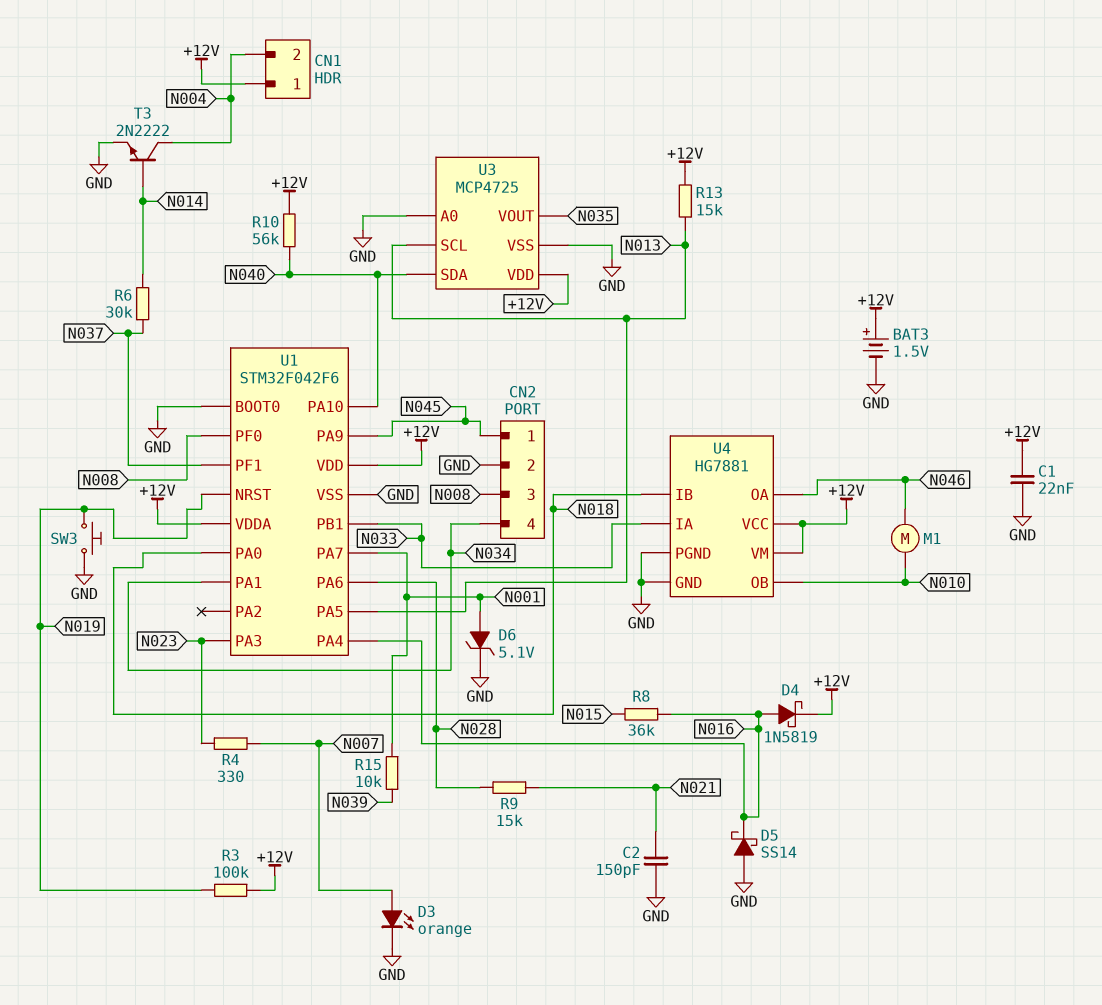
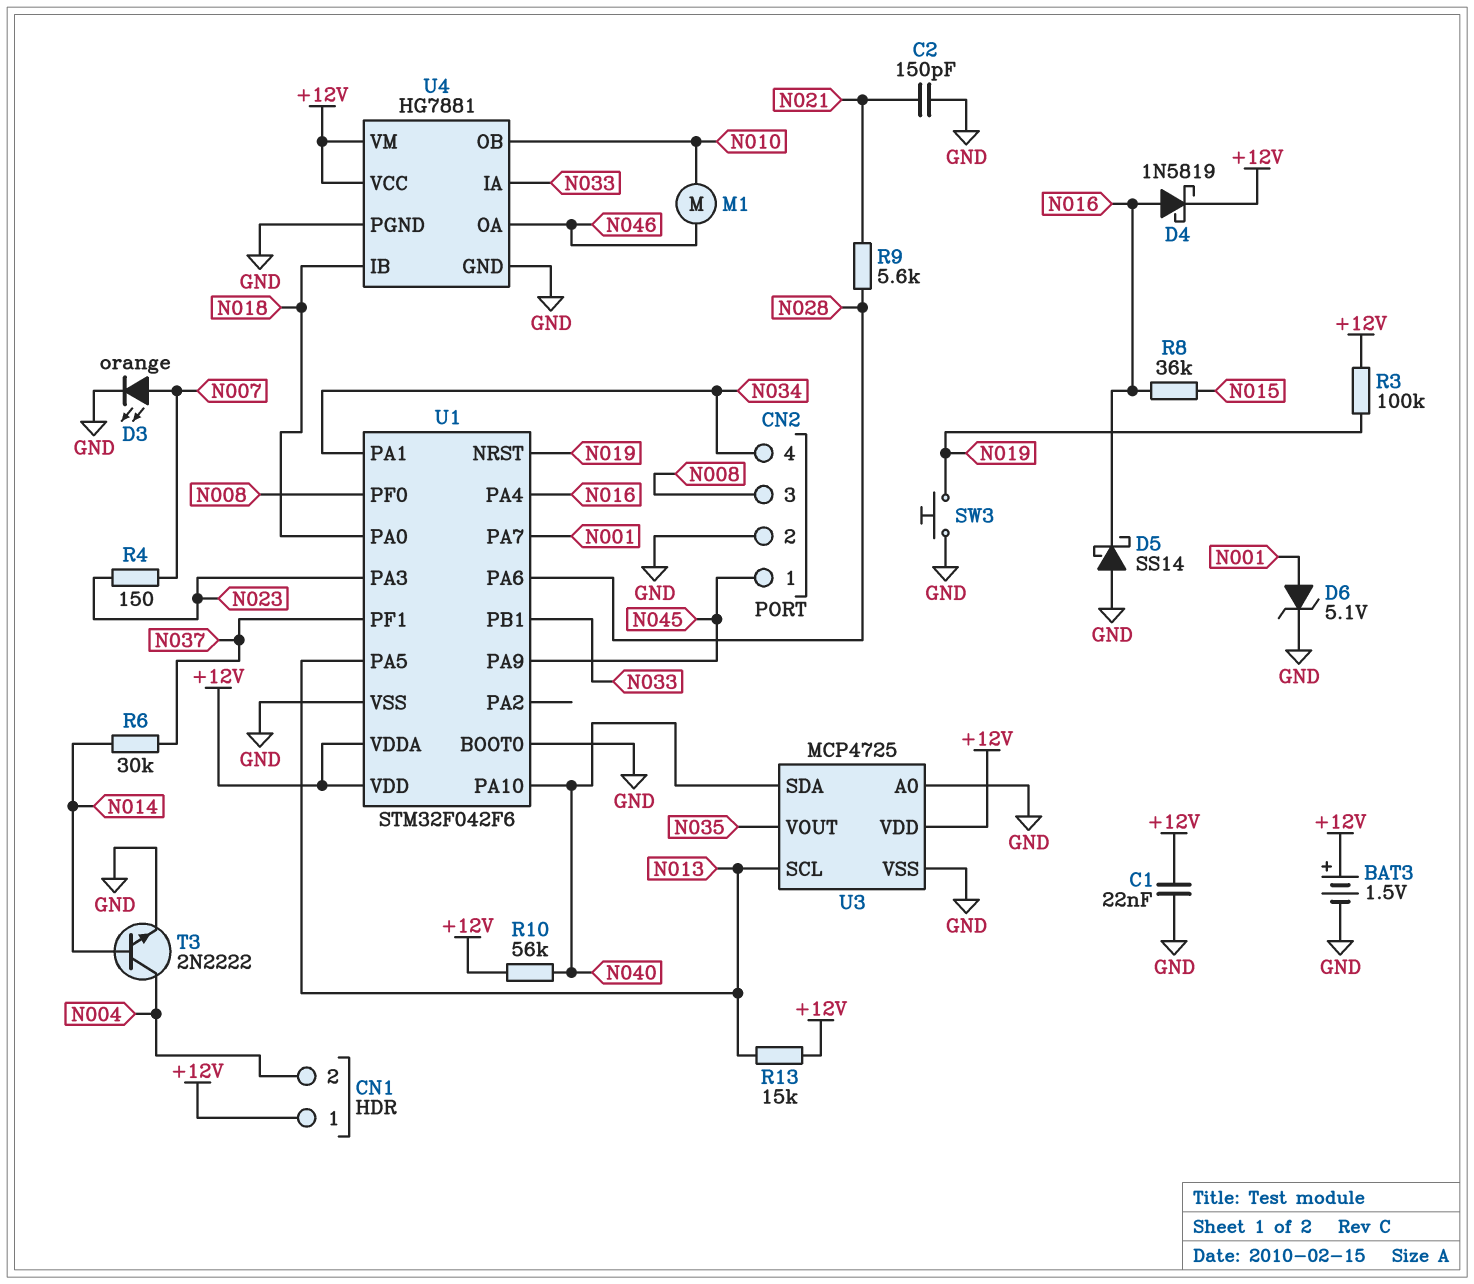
R4: 330 (N007, N023) -> 150 (N007, N023)
R9: 15k (N021, N028) -> 5.6k (N021, N028)
R15: 10k (N001, N039) -> none

